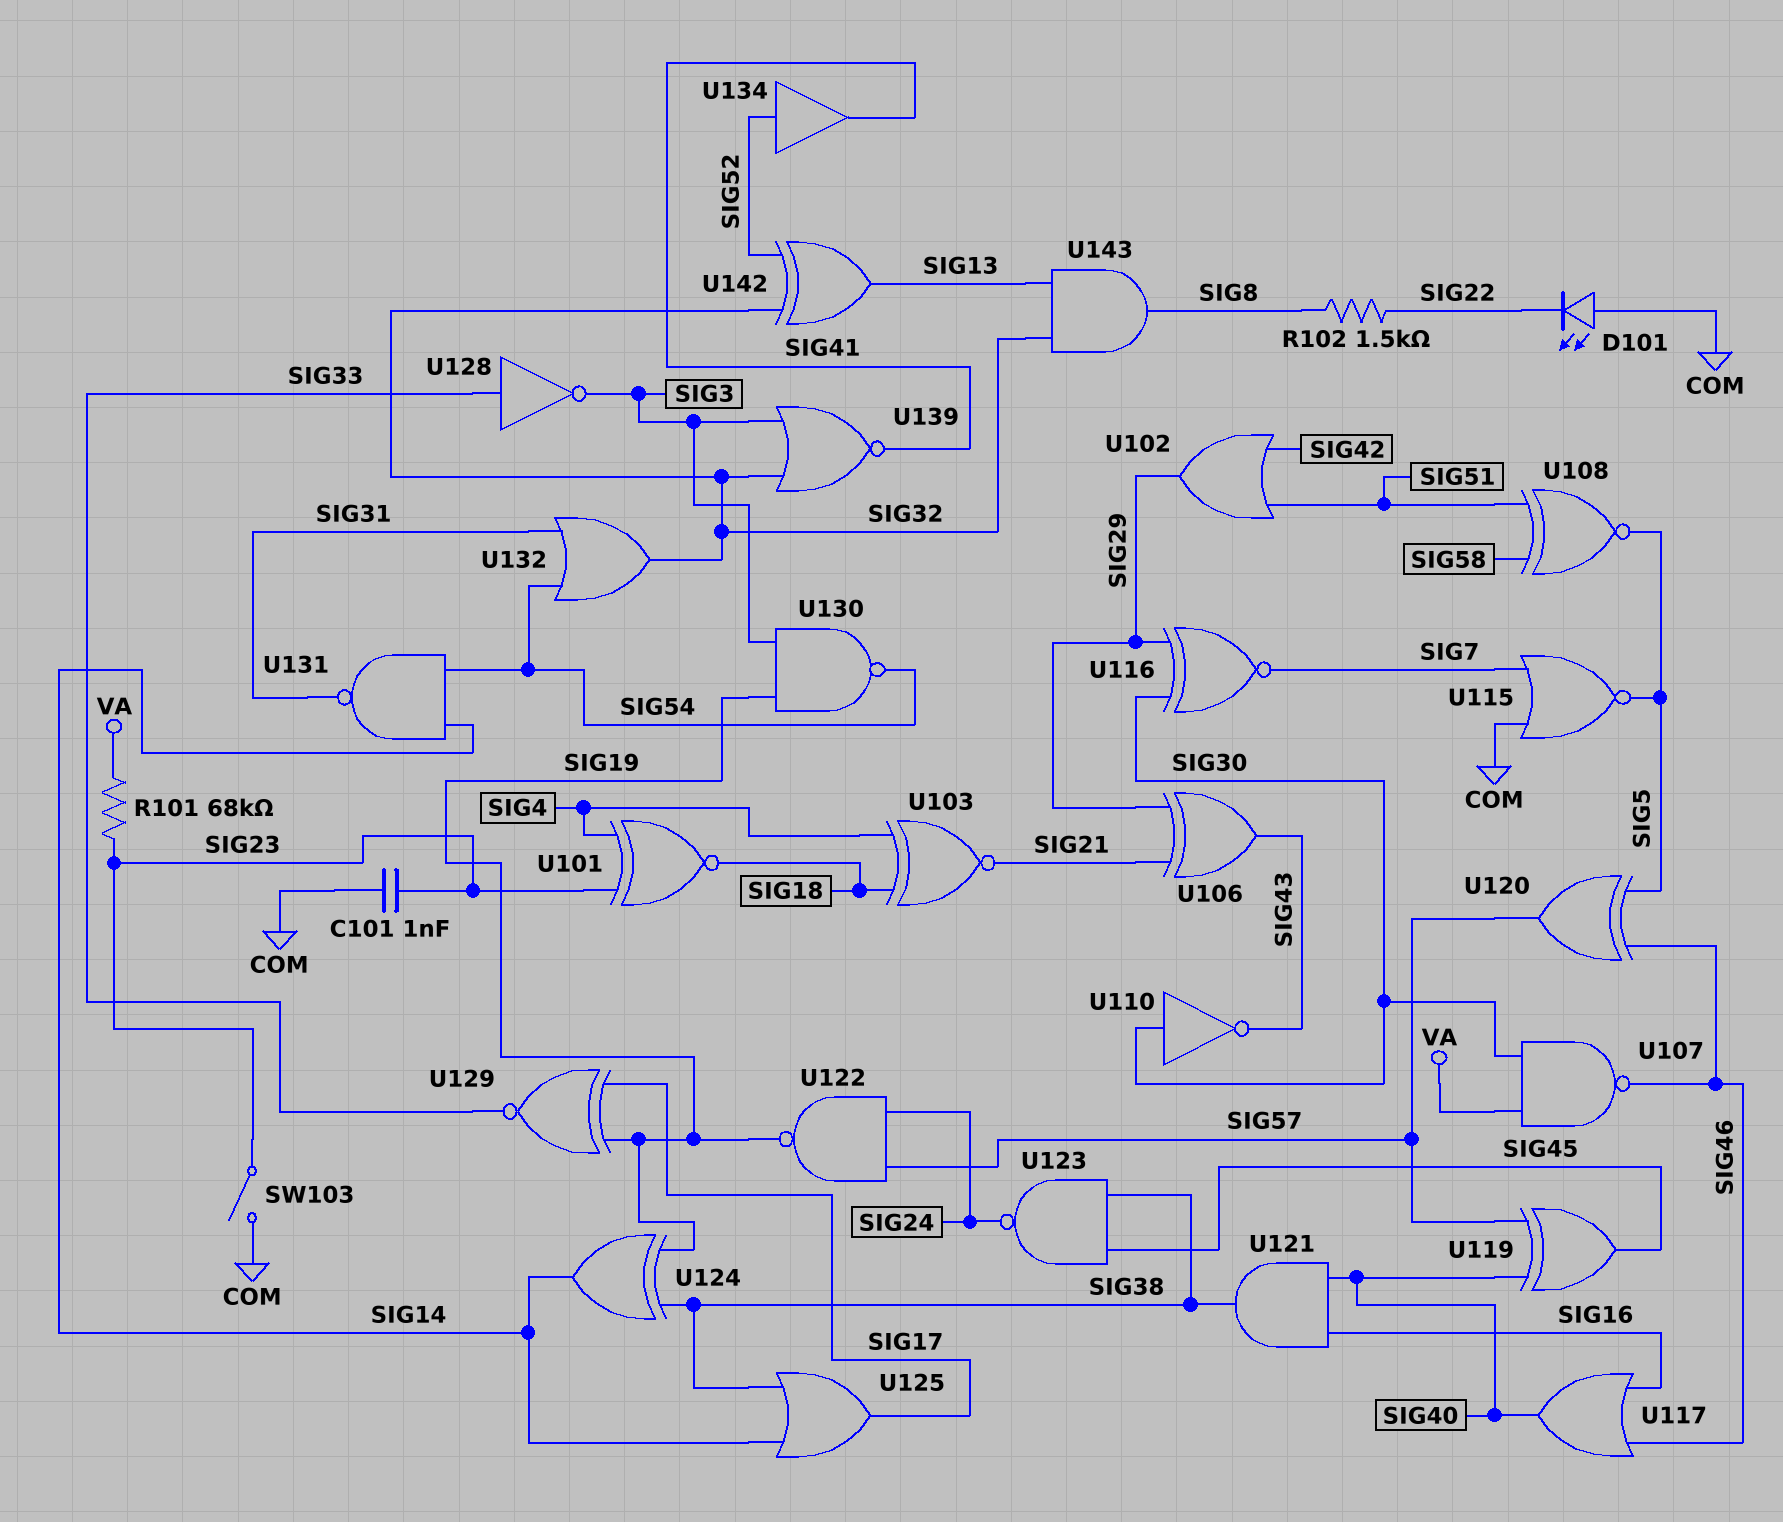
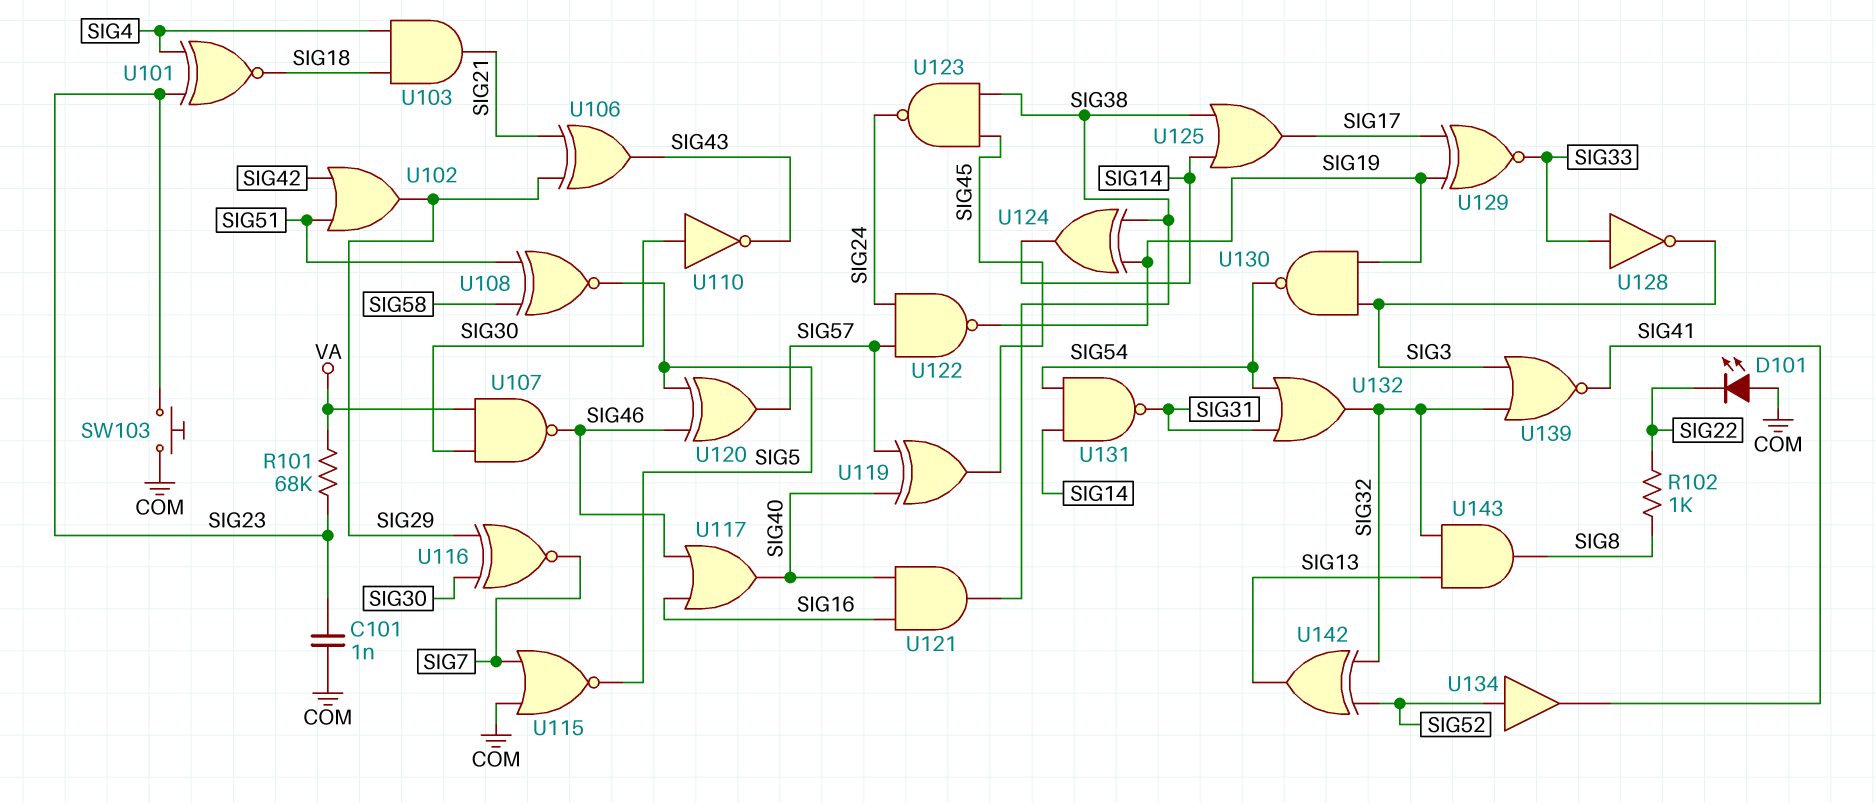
R102: 1.5k (SIG8, SIG22) -> 1k (SIG8, SIG22)
SW103: switch (COM, SIG23) -> button (COM, SIG23)
U103: XNOR (in SIG4, in SIG18, out SIG21) -> AND (in SIG4, in SIG18, out SIG21)

